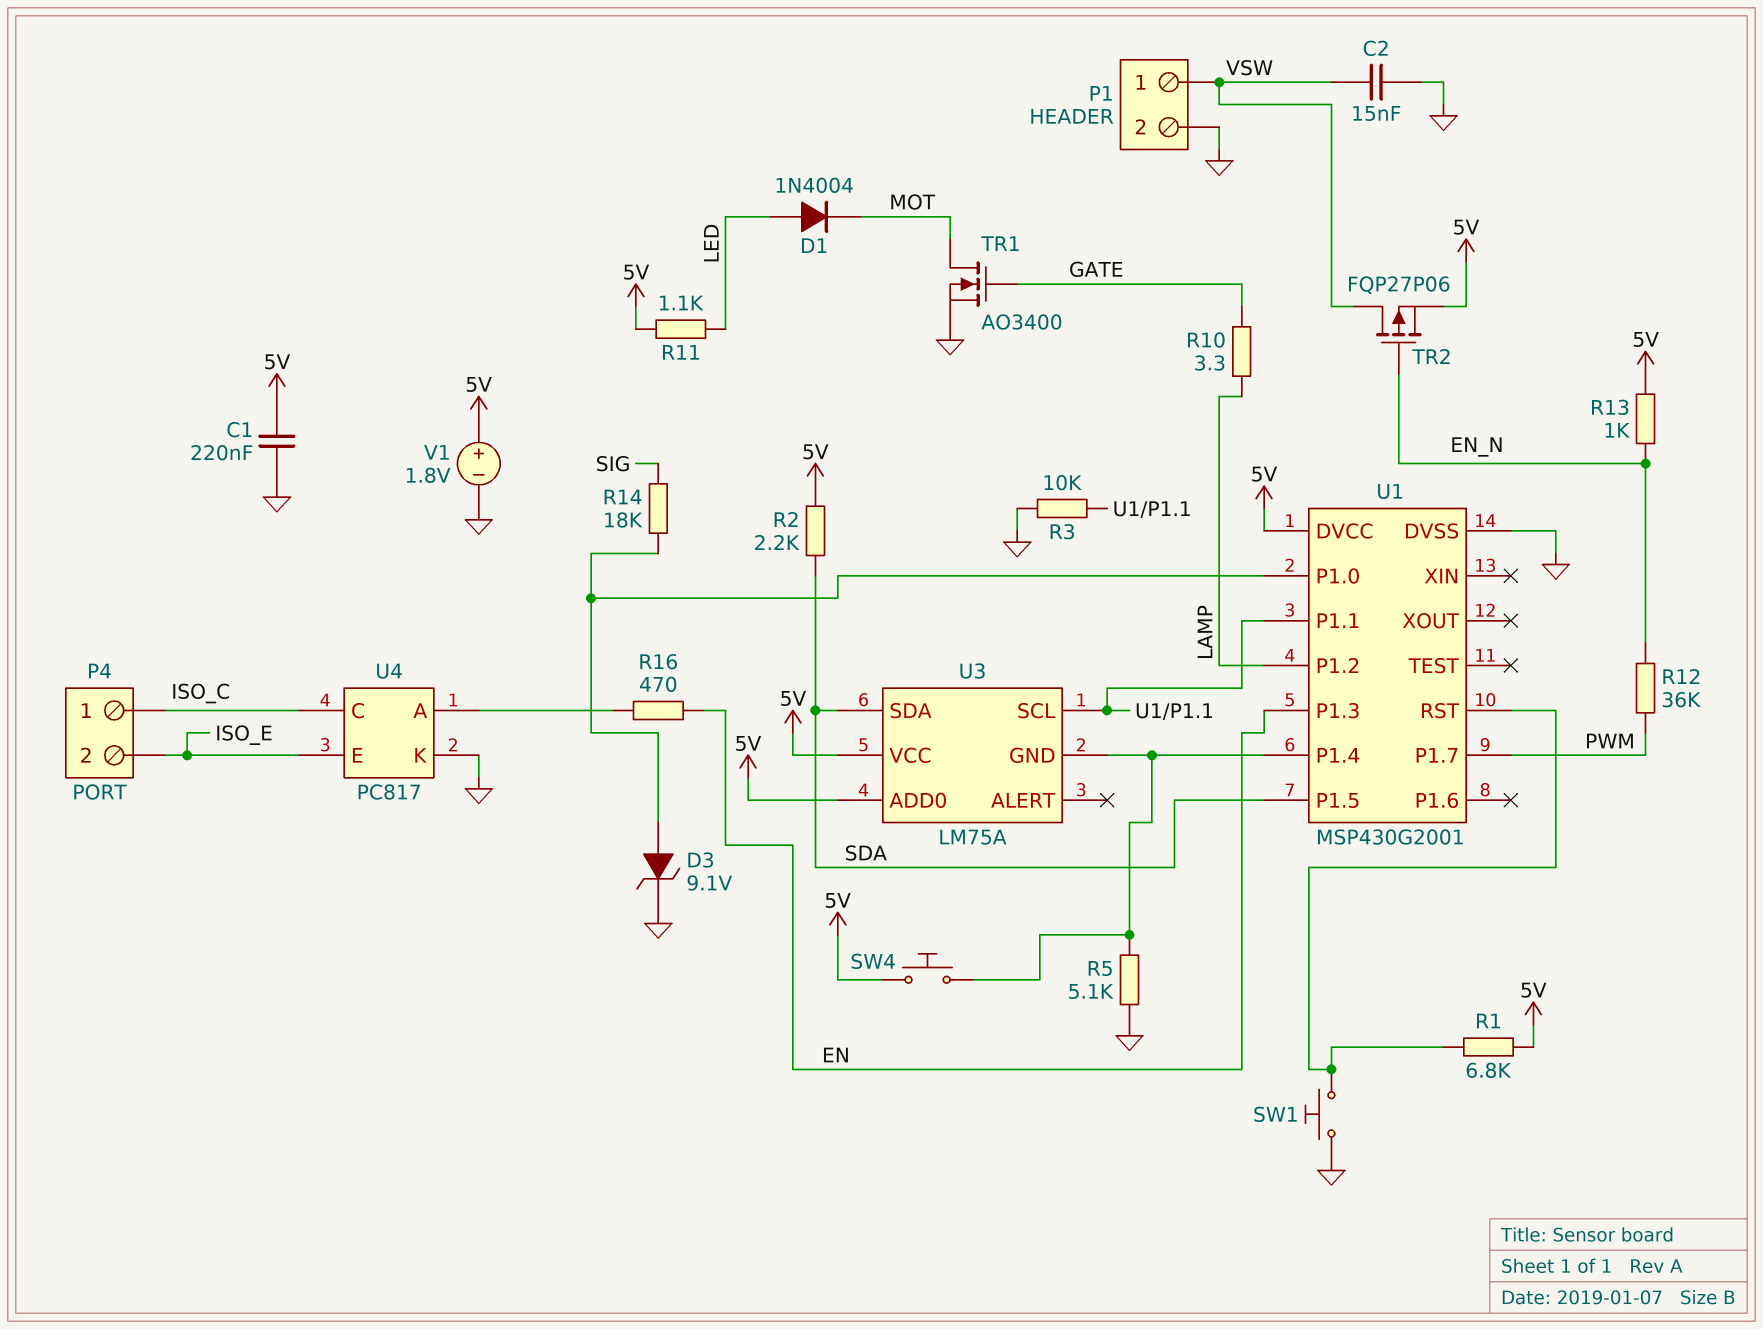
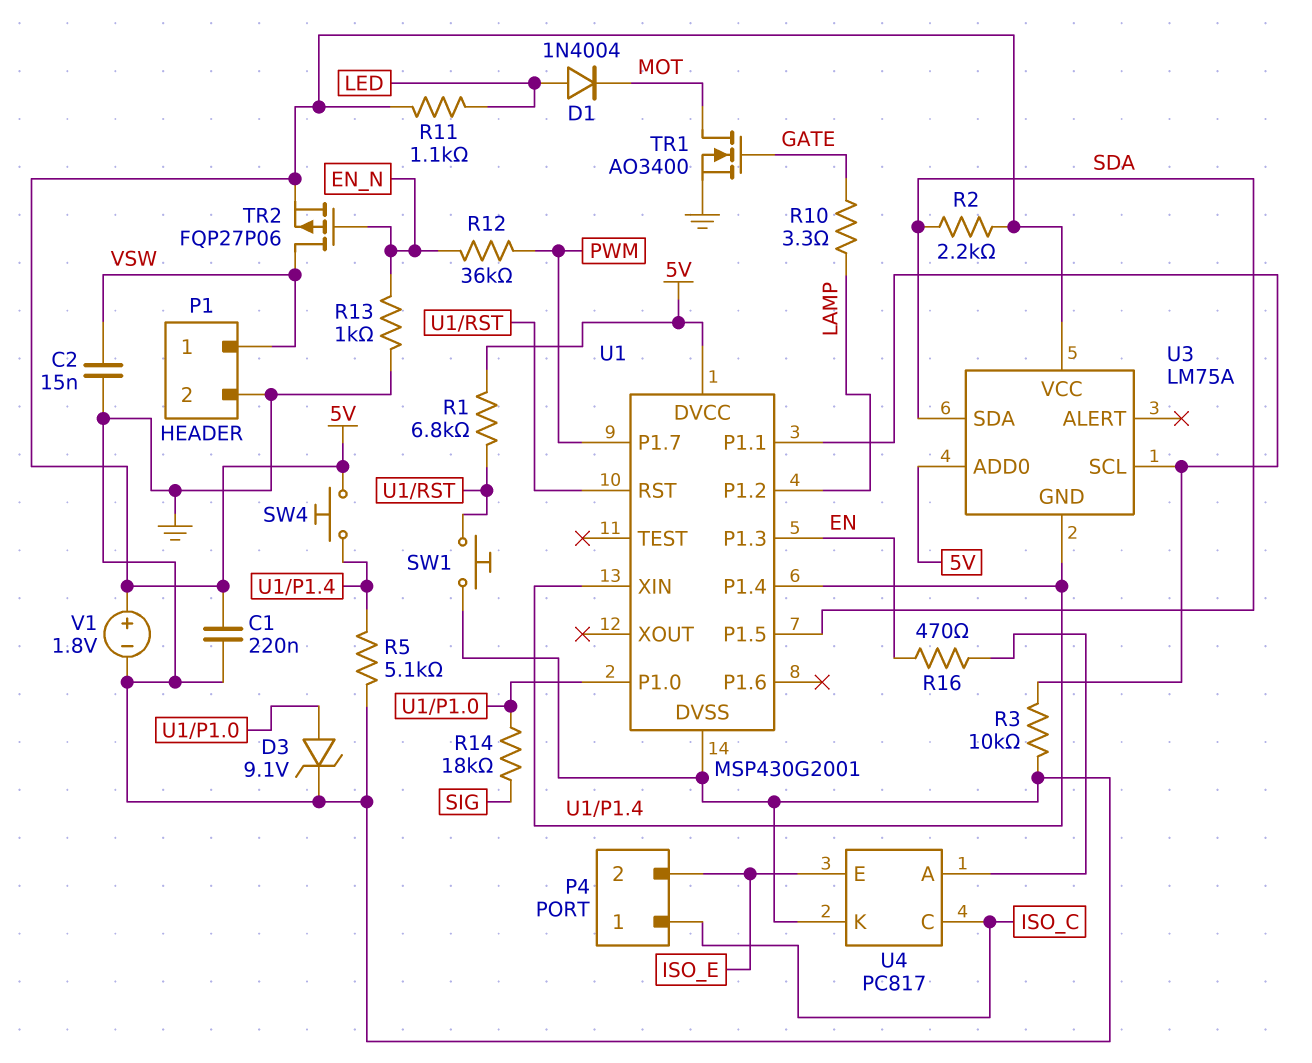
R13: 1k (5V, EN_N) -> 1k (EN_N, GND)
U1 pin XIN: none -> U1/P1.4

